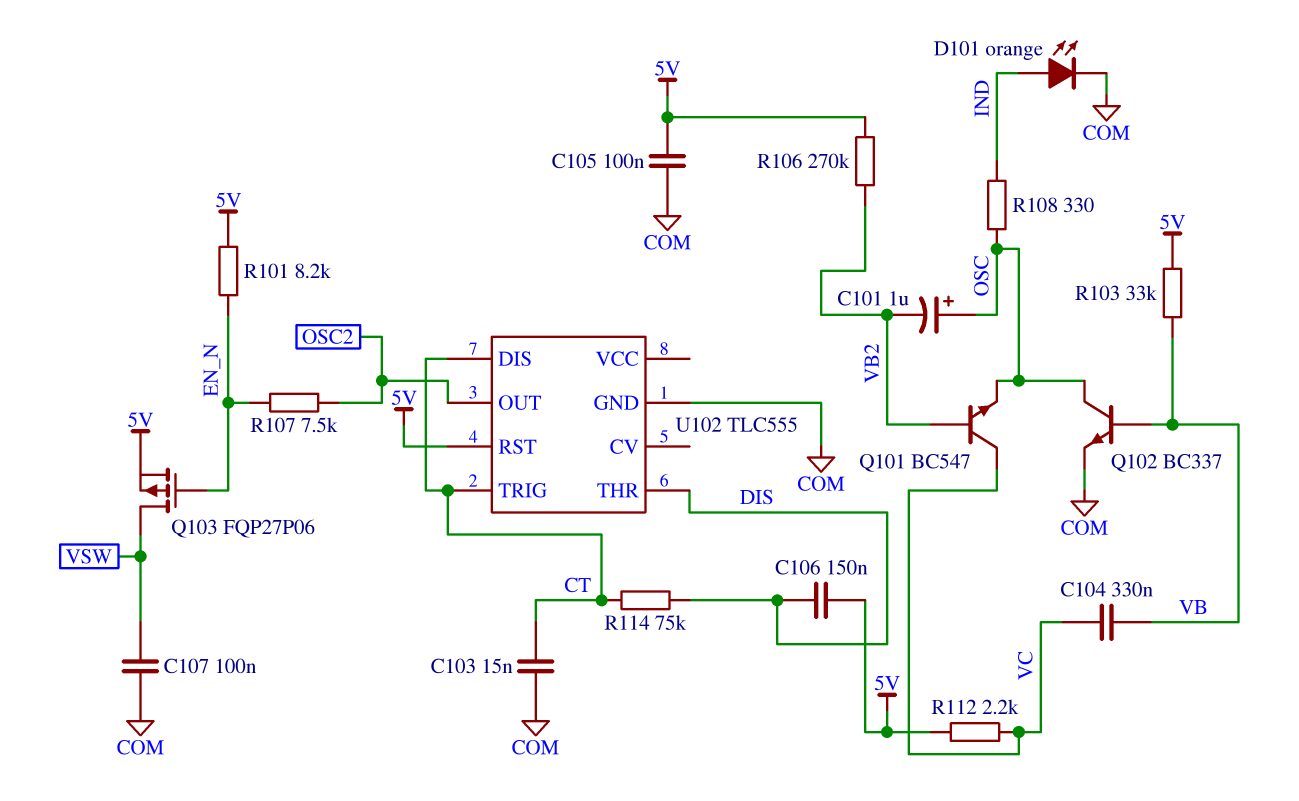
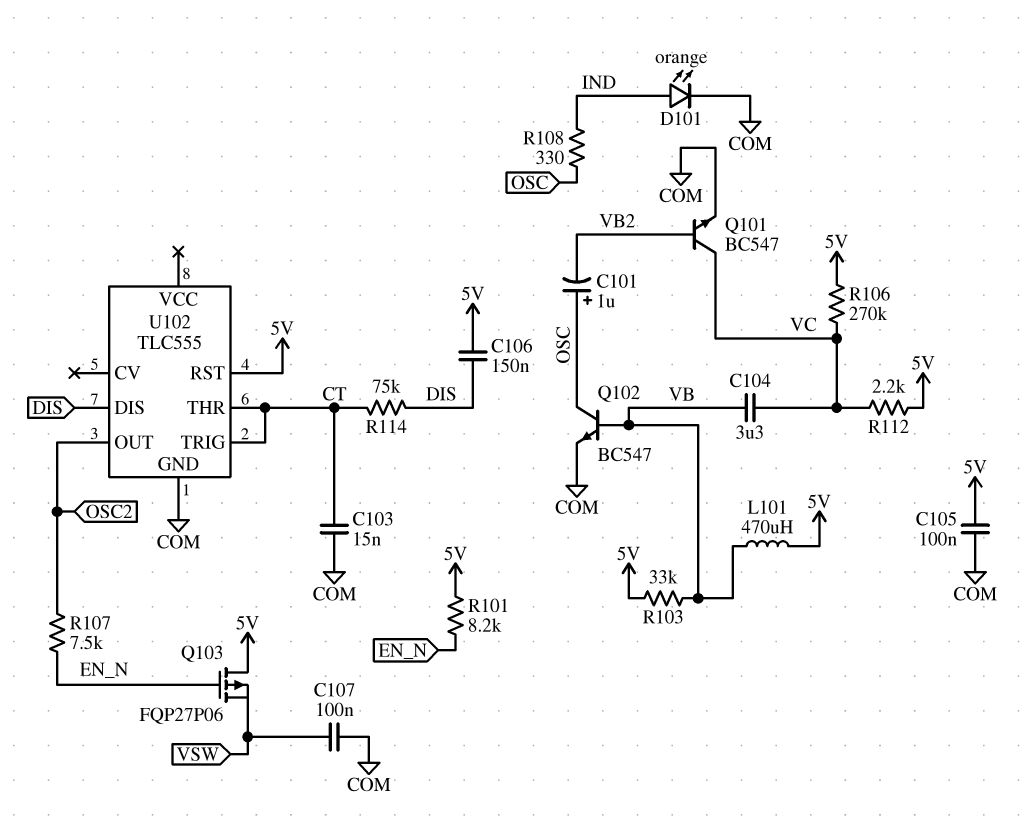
C104: 330nF (VB, VC) -> 3.3uF (VB, VC)
L101: none -> 470uH (5V, VB)
Q101: NPN BC547 (B VB2, C VC, E OSC) -> NPN BC547 (B VB2, C VC, E COM)
Q102: NPN BC337 (B VB, C OSC, E COM) -> NPN BC547 (B VB, C OSC, E COM)
Q103: PMOS FQP27P06 (G EN_N, D VSW, S 5V) -> PMOS FQP27P06 (G EN_N, D 5V, S VSW)
R106: 270k (5V, VB2) -> 270k (5V, VC)
U102 pin DIS: CT -> DIS
U102 pin THR: DIS -> CT

